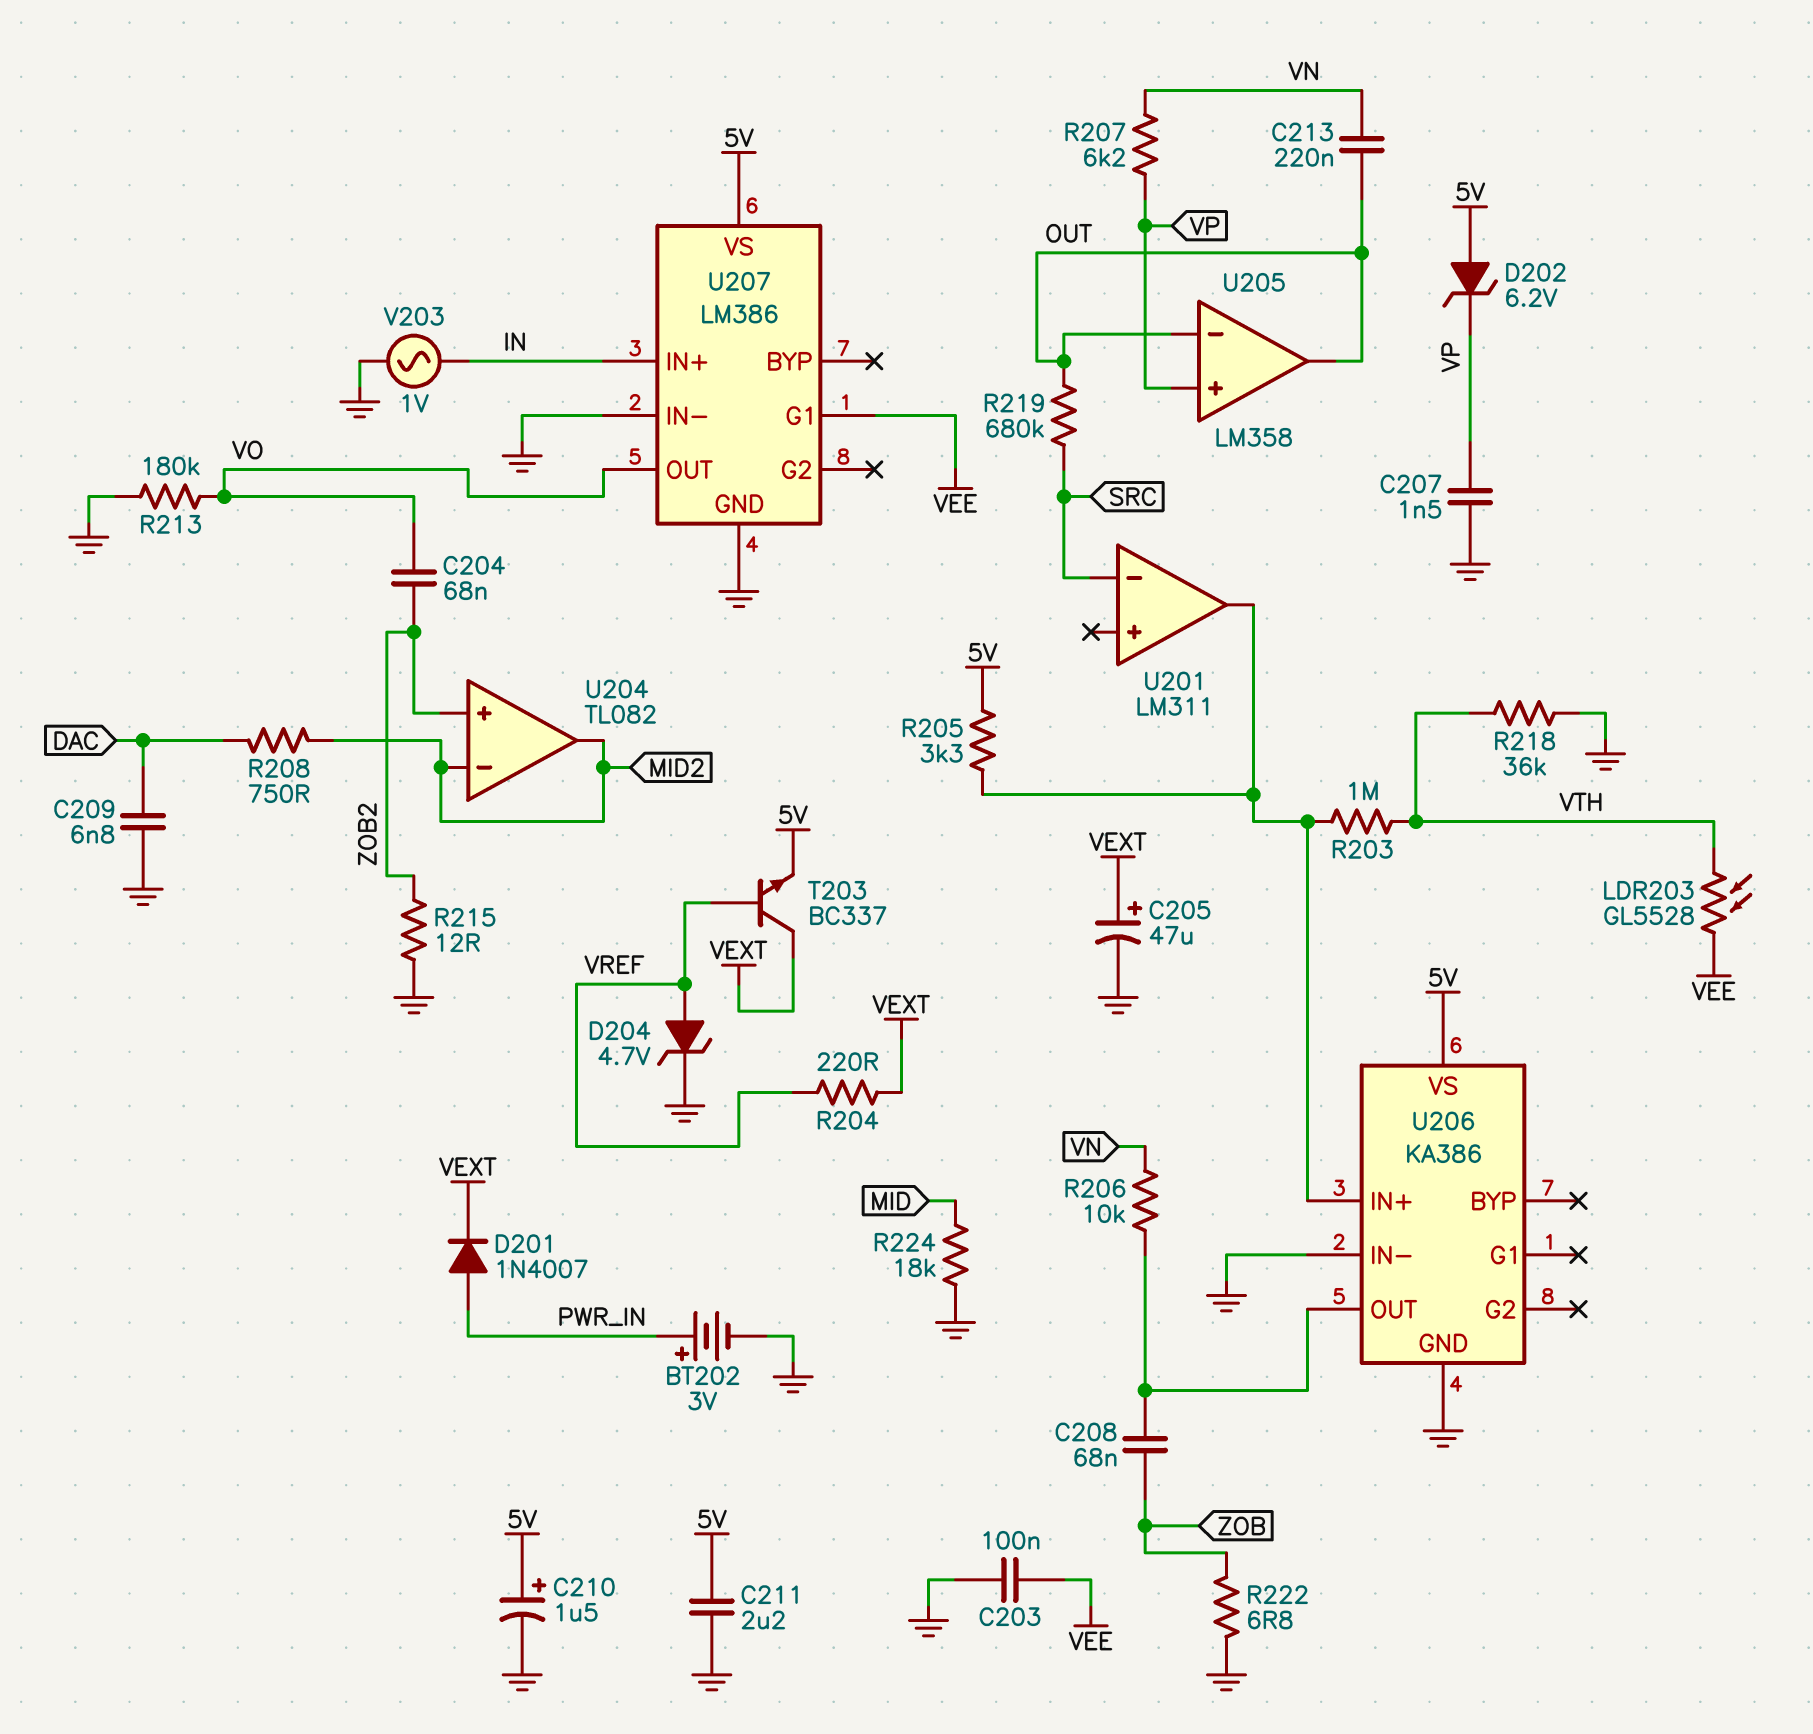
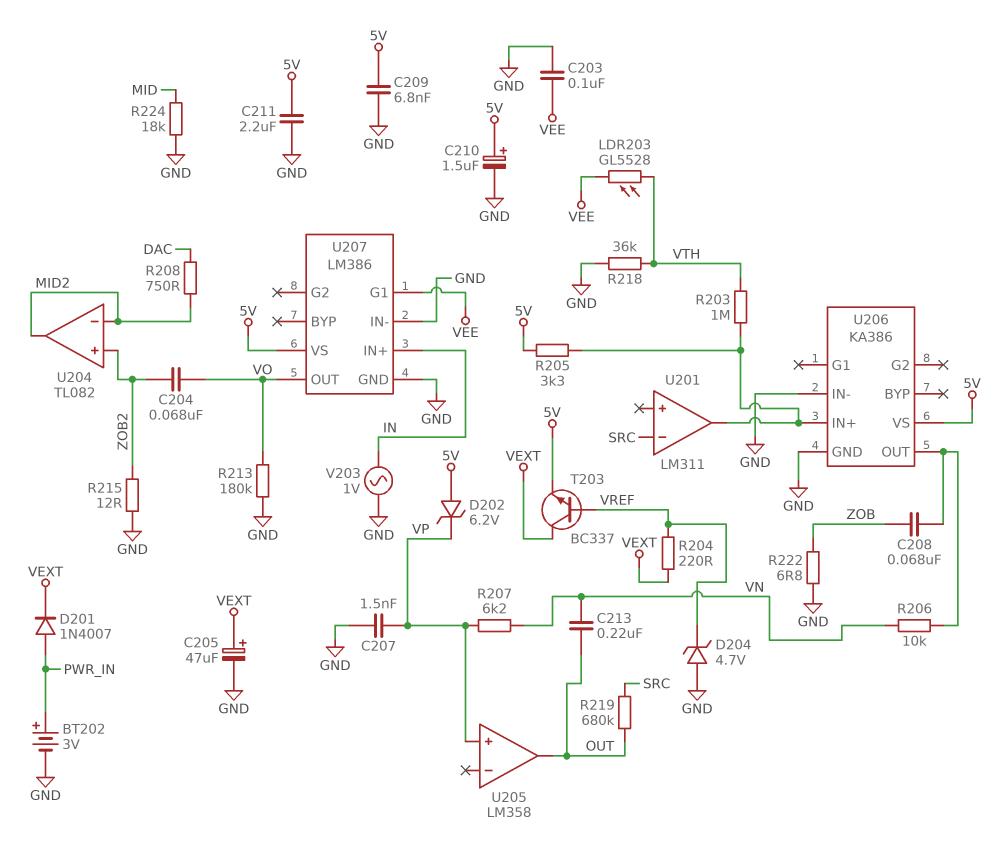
C209: 6.8nF (DAC, GND) -> 6.8nF (5V, GND)
D204: zener 4.7V (A VREF, K GND) -> zener 4.7V (A GND, K VREF)
U205 pin in-: OUT -> none

